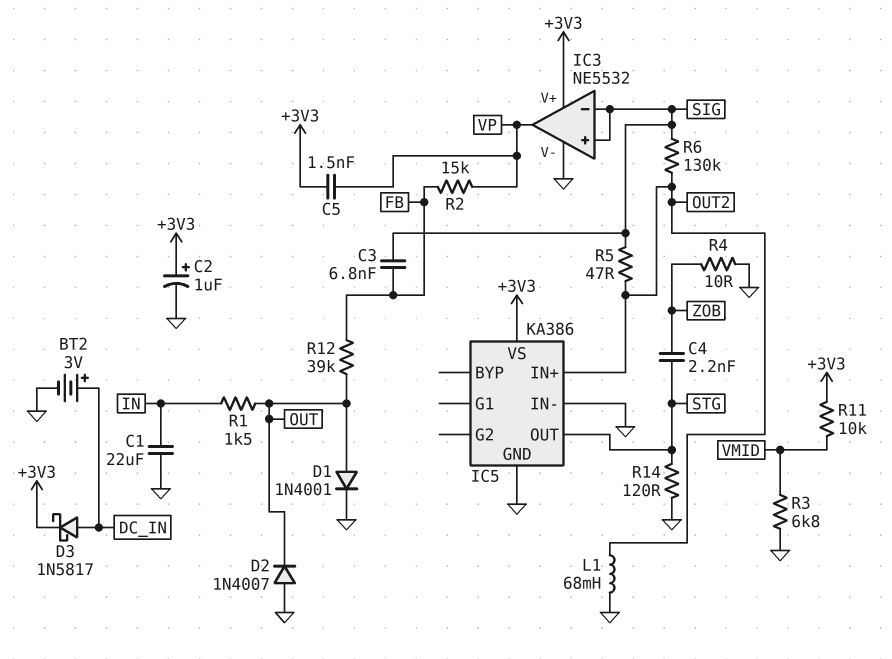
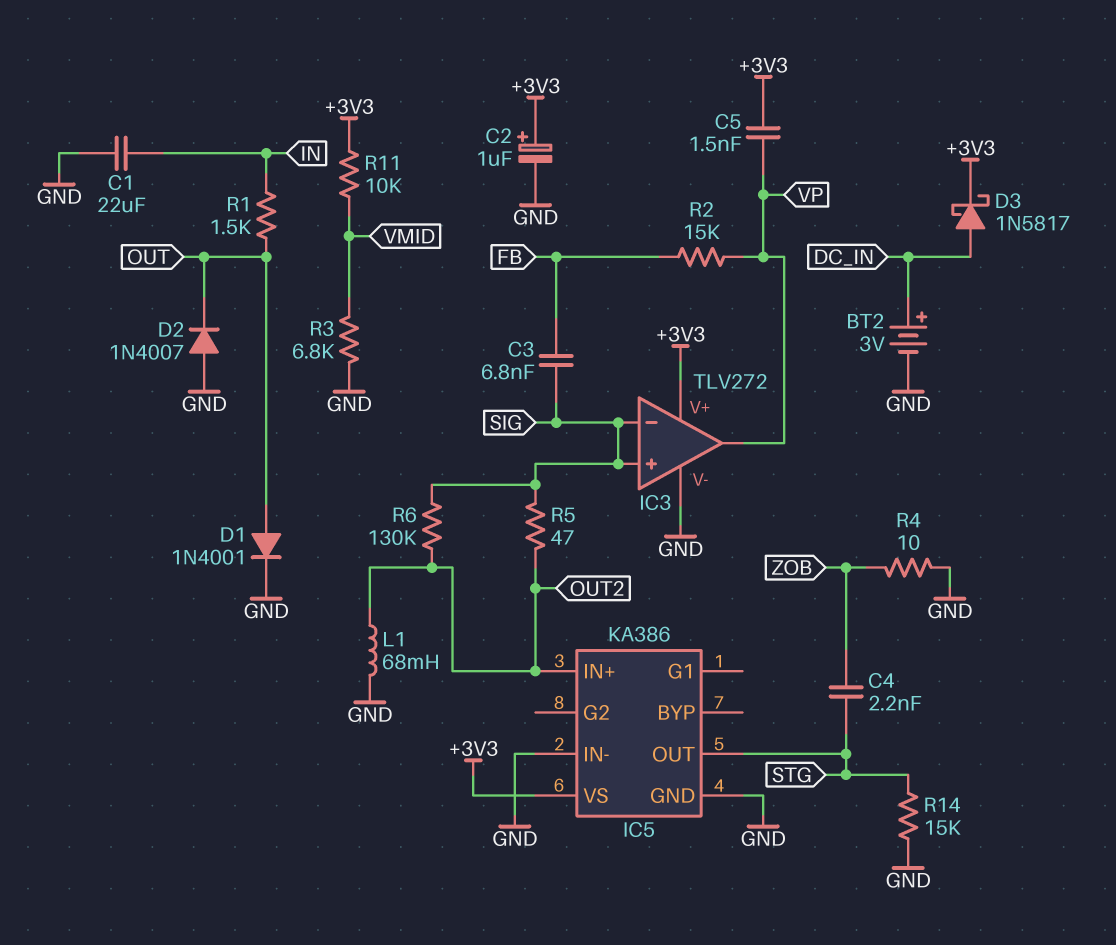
IC3: NE5532 -> TLV272
R12: 39k (FB, OUT) -> none
R14: 120 (GND, STG) -> 15k (GND, STG)

